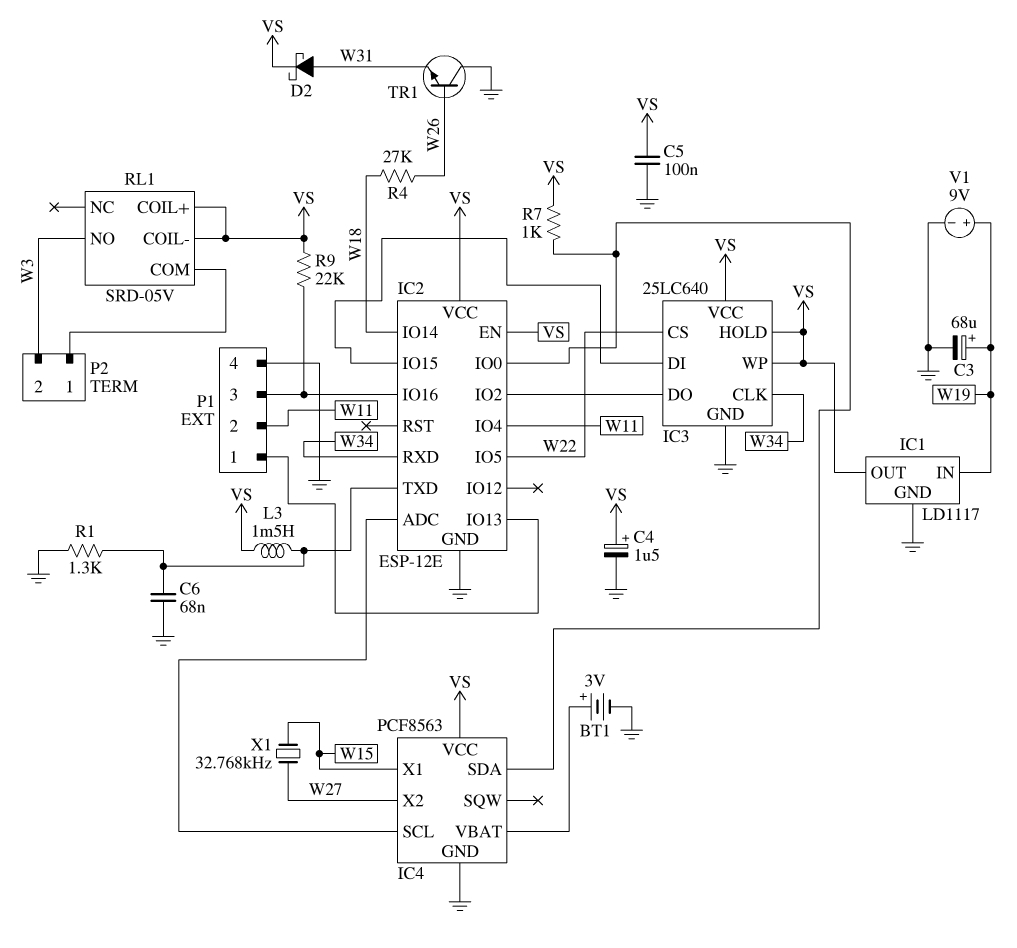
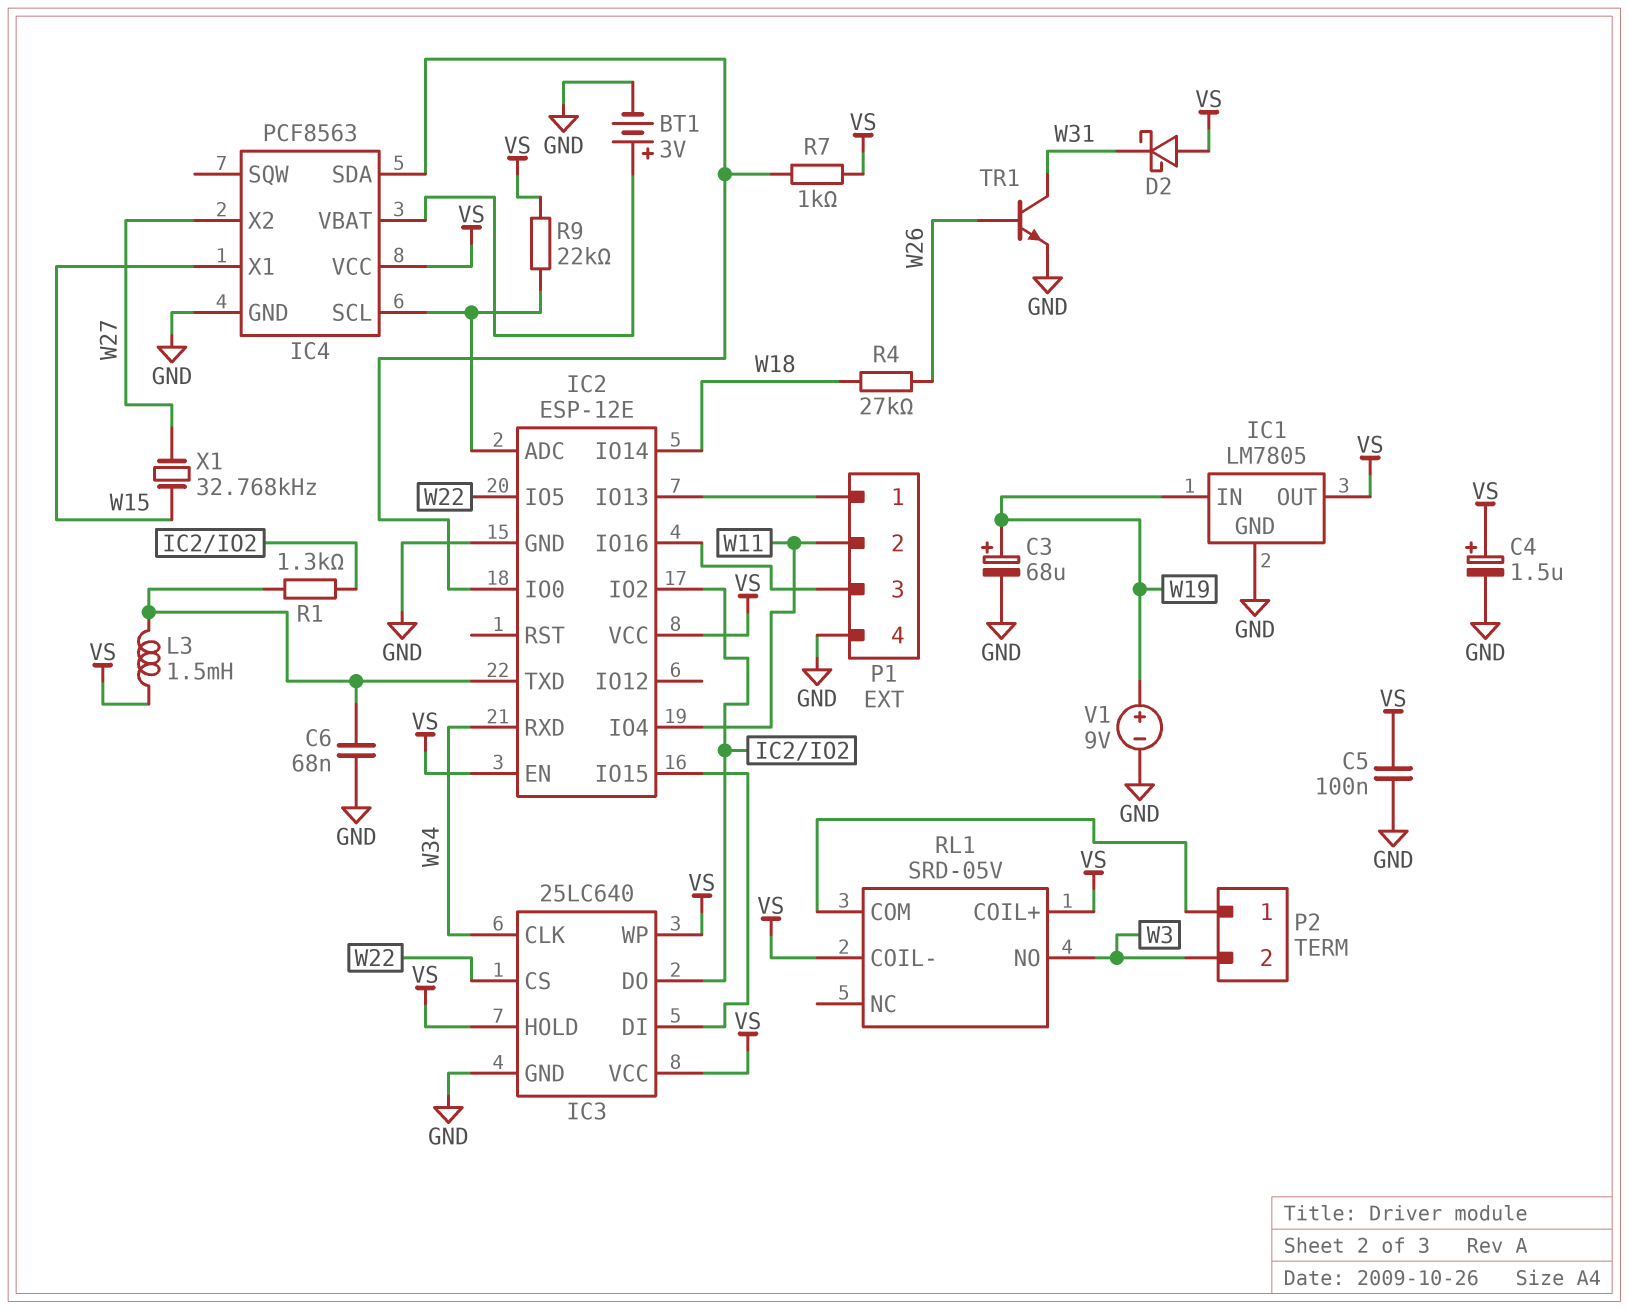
D2: schottky (A W31, K VS) -> schottky (A VS, K W31)
IC1: LD1117 -> LM7805
R1: 1.3k (GND, IC2/TXD) -> 1.3k (IC2/IO2, IC2/TXD)
R9: 22k (IC2/IO16, VS) -> 22k (IC2/ADC, VS)
TR1: NPN (B W26, C GND, E W31) -> NPN (B W26, C W31, E GND)

